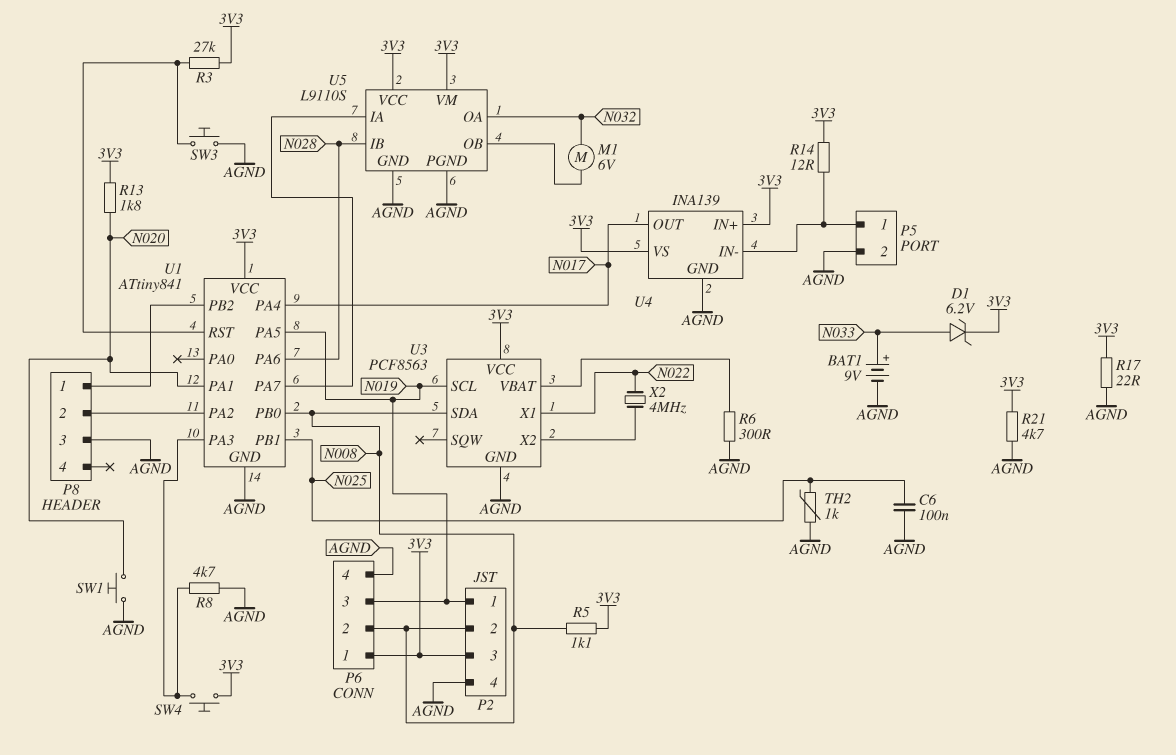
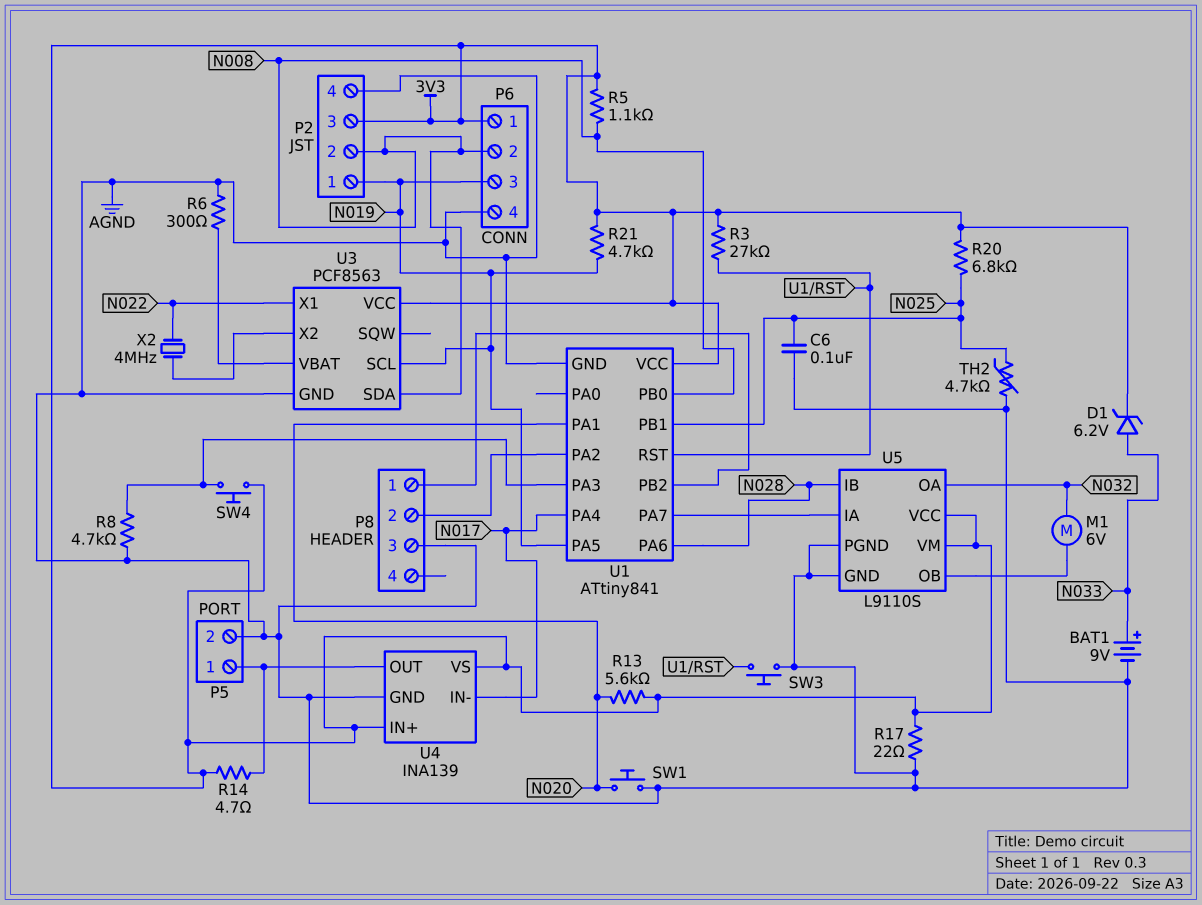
R13: 1.8k (3V3, N020) -> 5.6k (3V3, N020)
R14: 12 (3V3, P5/1) -> 4.7 (3V3, P5/1)
R20: none -> 6.8k (3V3, N025)
R21: 4.7k (3V3, AGND) -> 4.7k (3V3, N019)
TH2: 1k (AGND, N025) -> 4.7k (AGND, N025)
U4 pin IN-: P5/1 -> N017
U4 pin OUT: N017 -> P5/1

